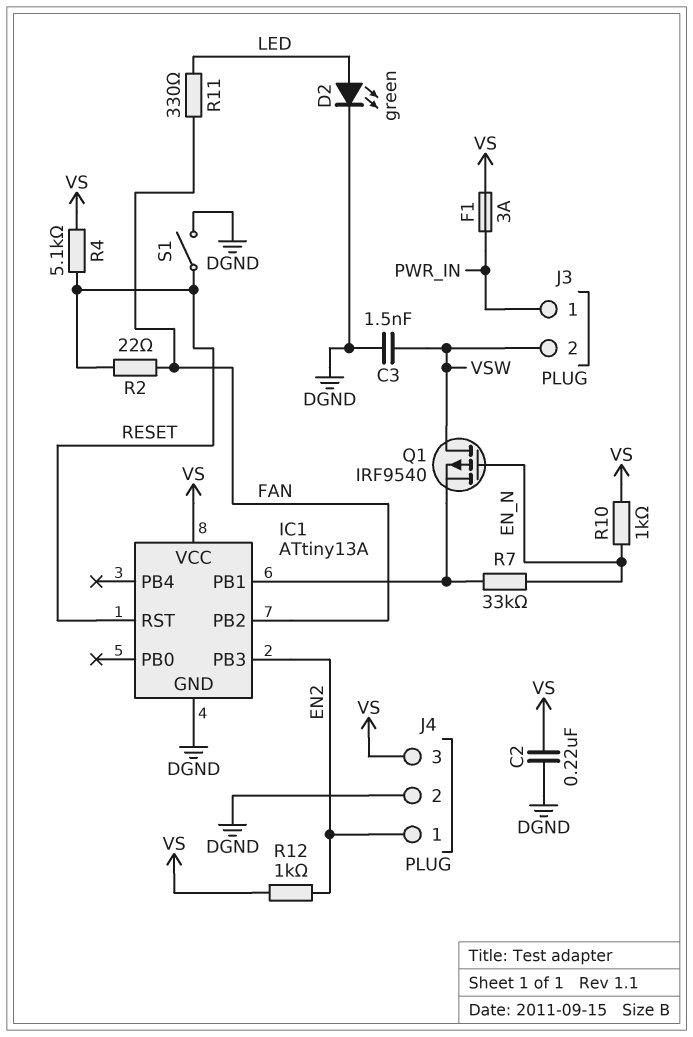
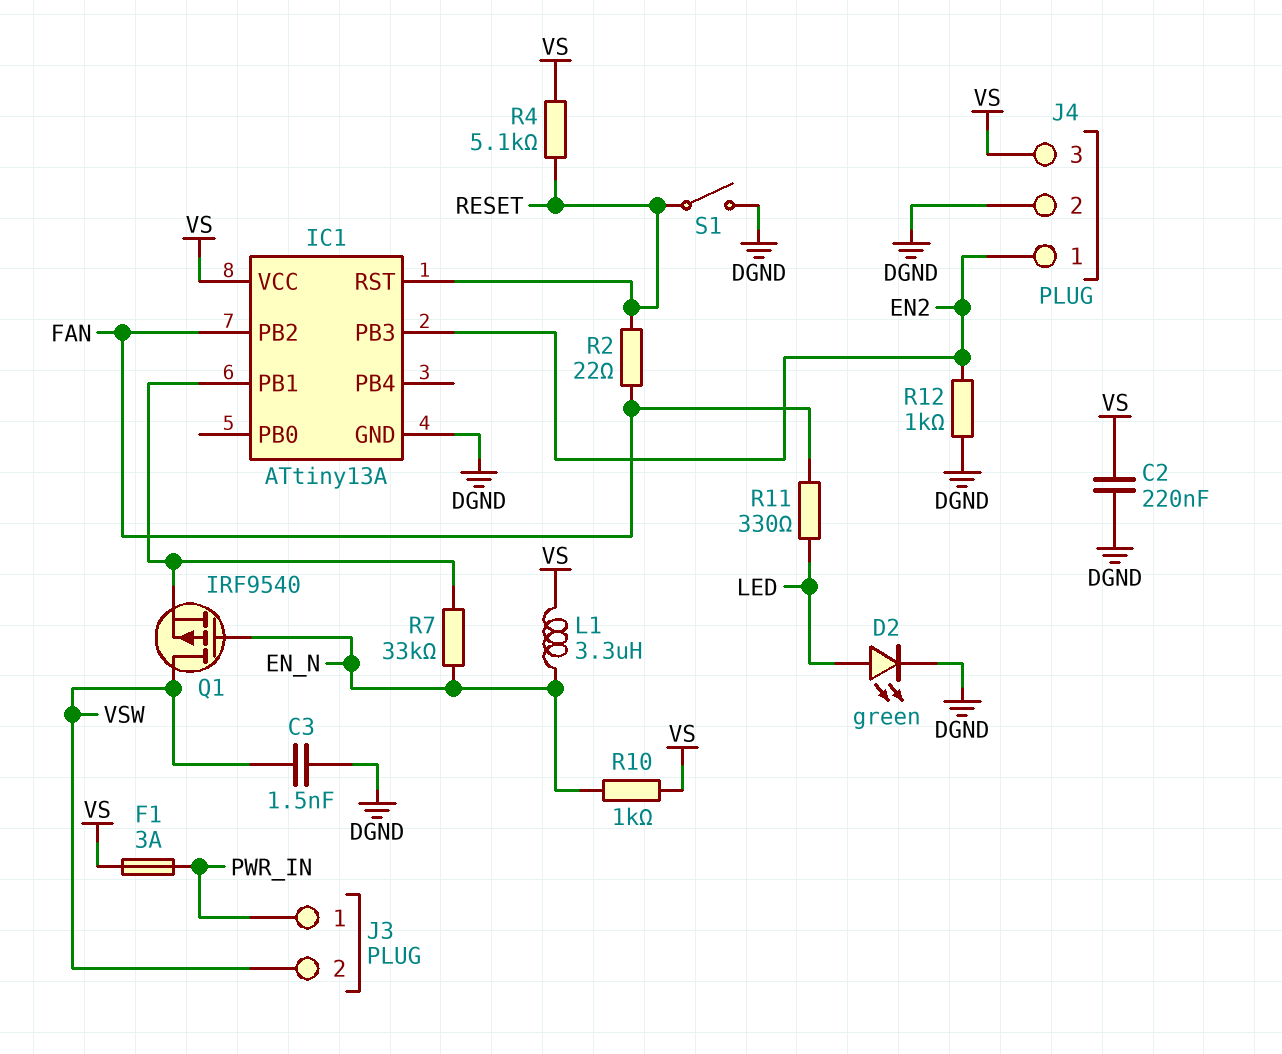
L1: none -> 3.3uH (EN_N, VS)
R12: 1k (EN2, VS) -> 1k (DGND, EN2)

